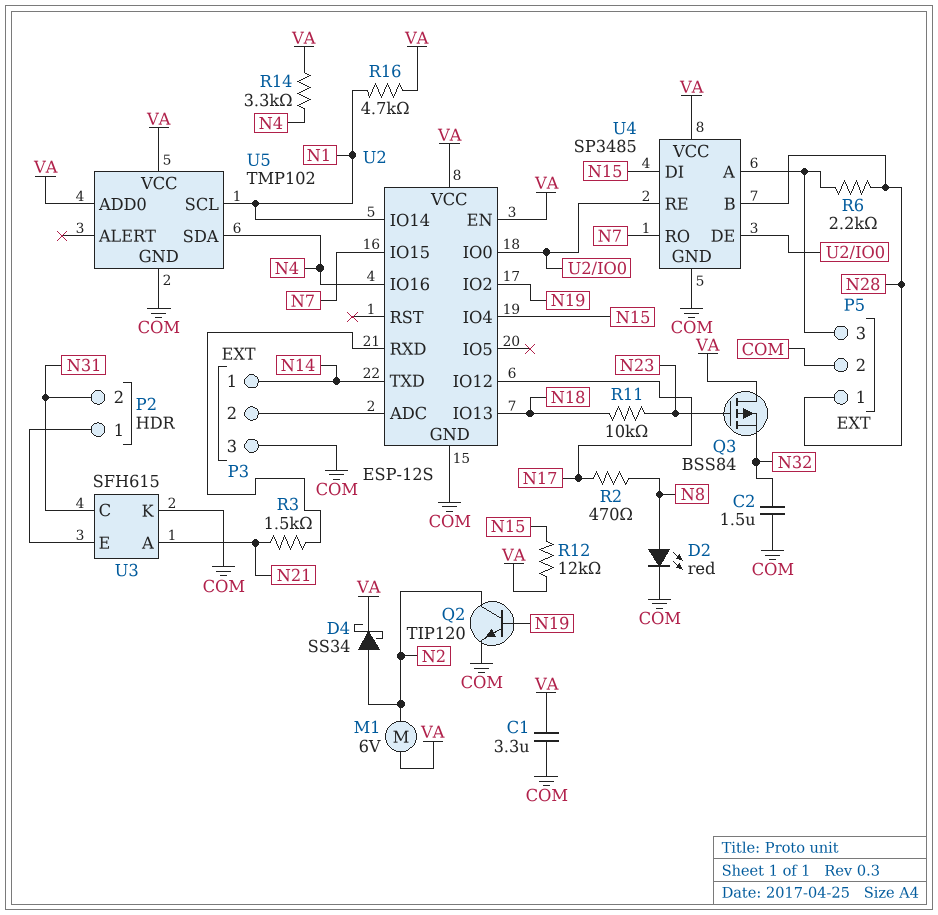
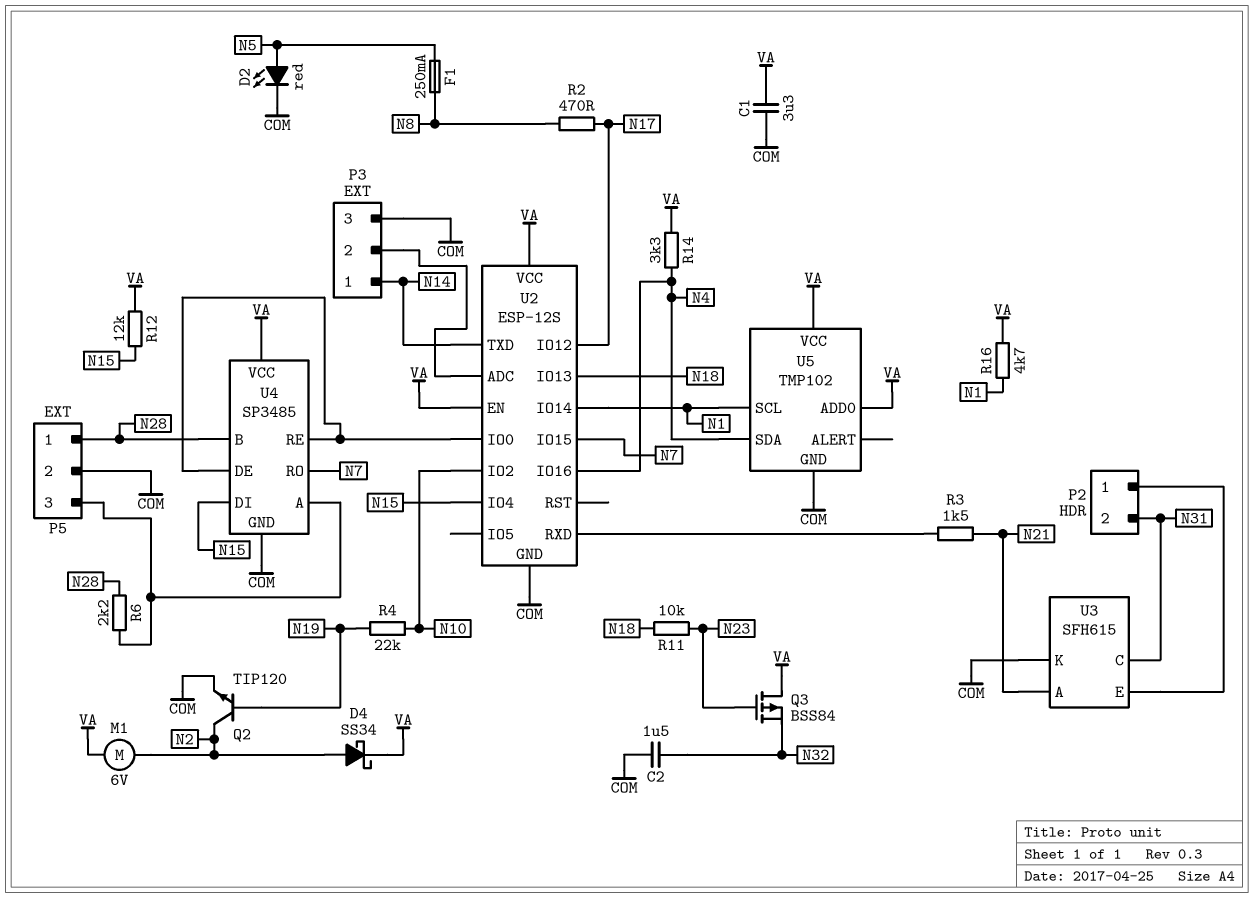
D2: LED red (A N8, K COM) -> LED red (A N5, K COM)
F1: none -> 250mA (N5, N8)
R4: none -> 22k (N10, N19)
U2 pin IO2: N19 -> N10

